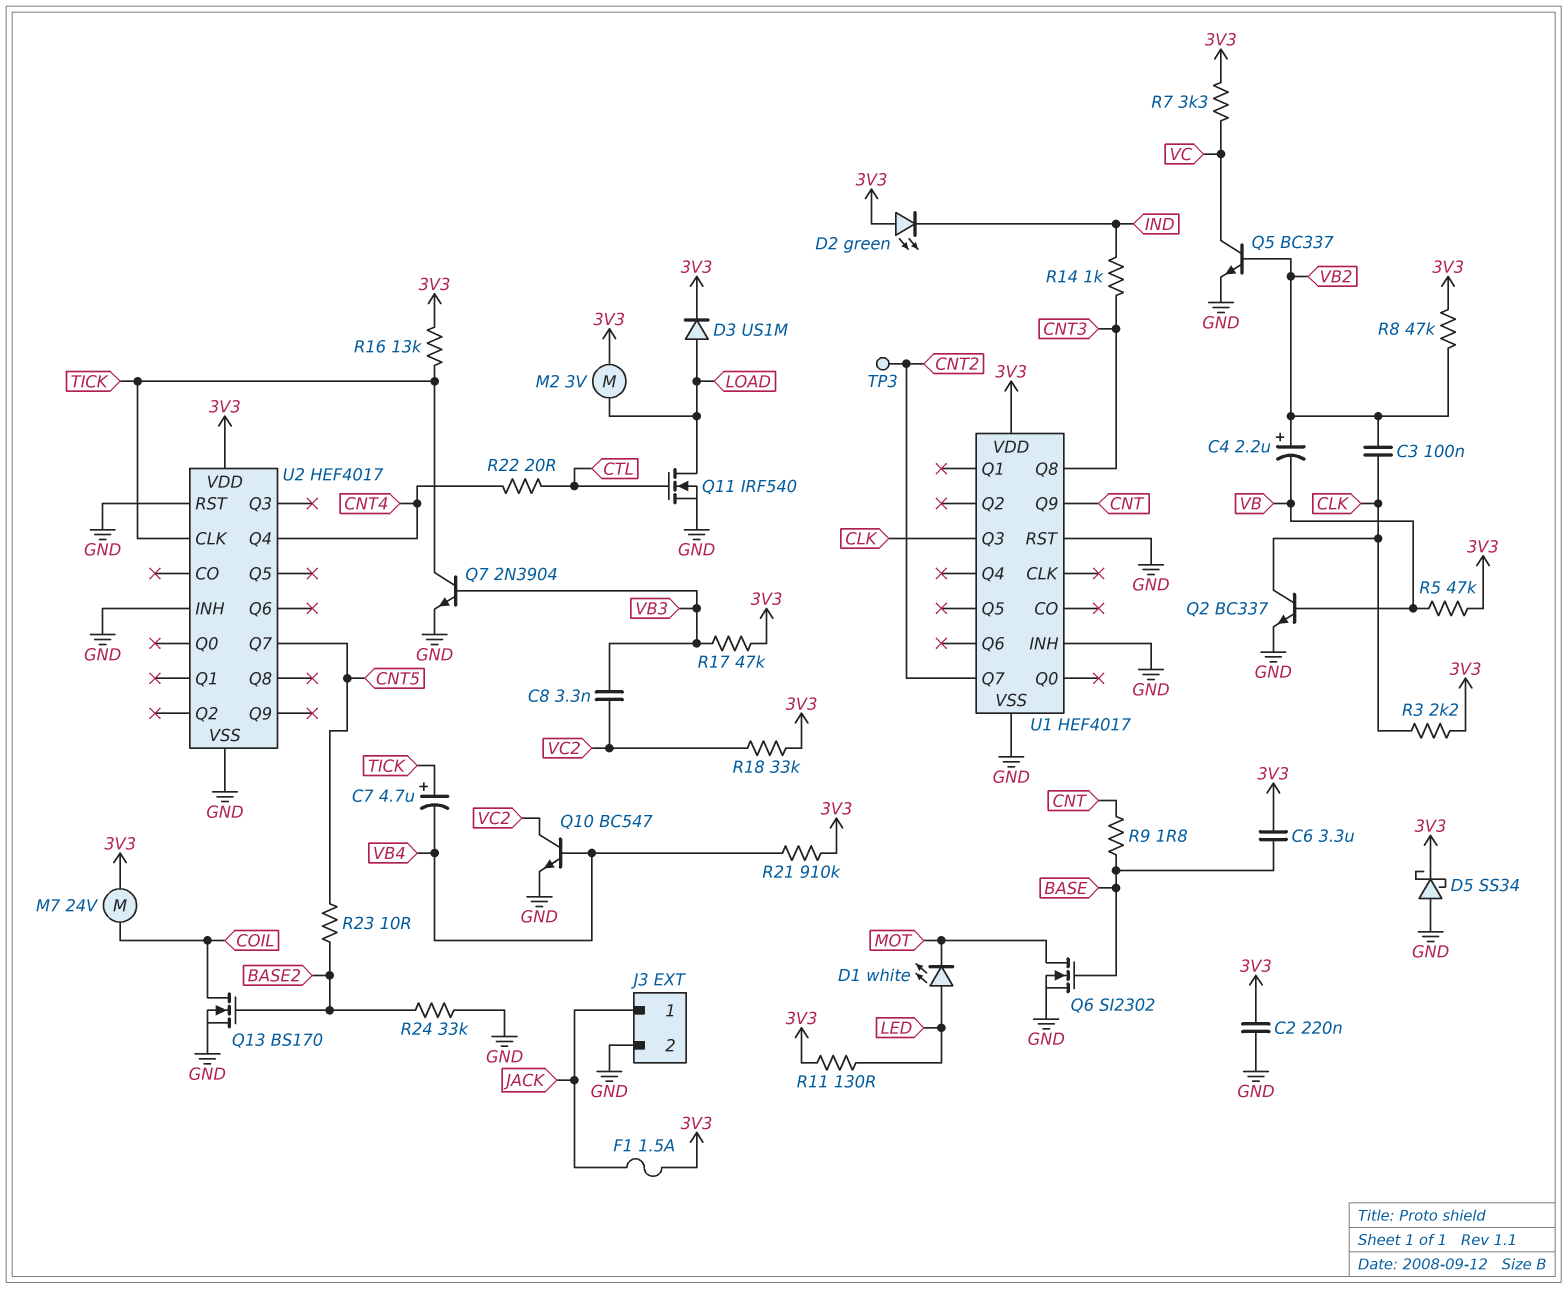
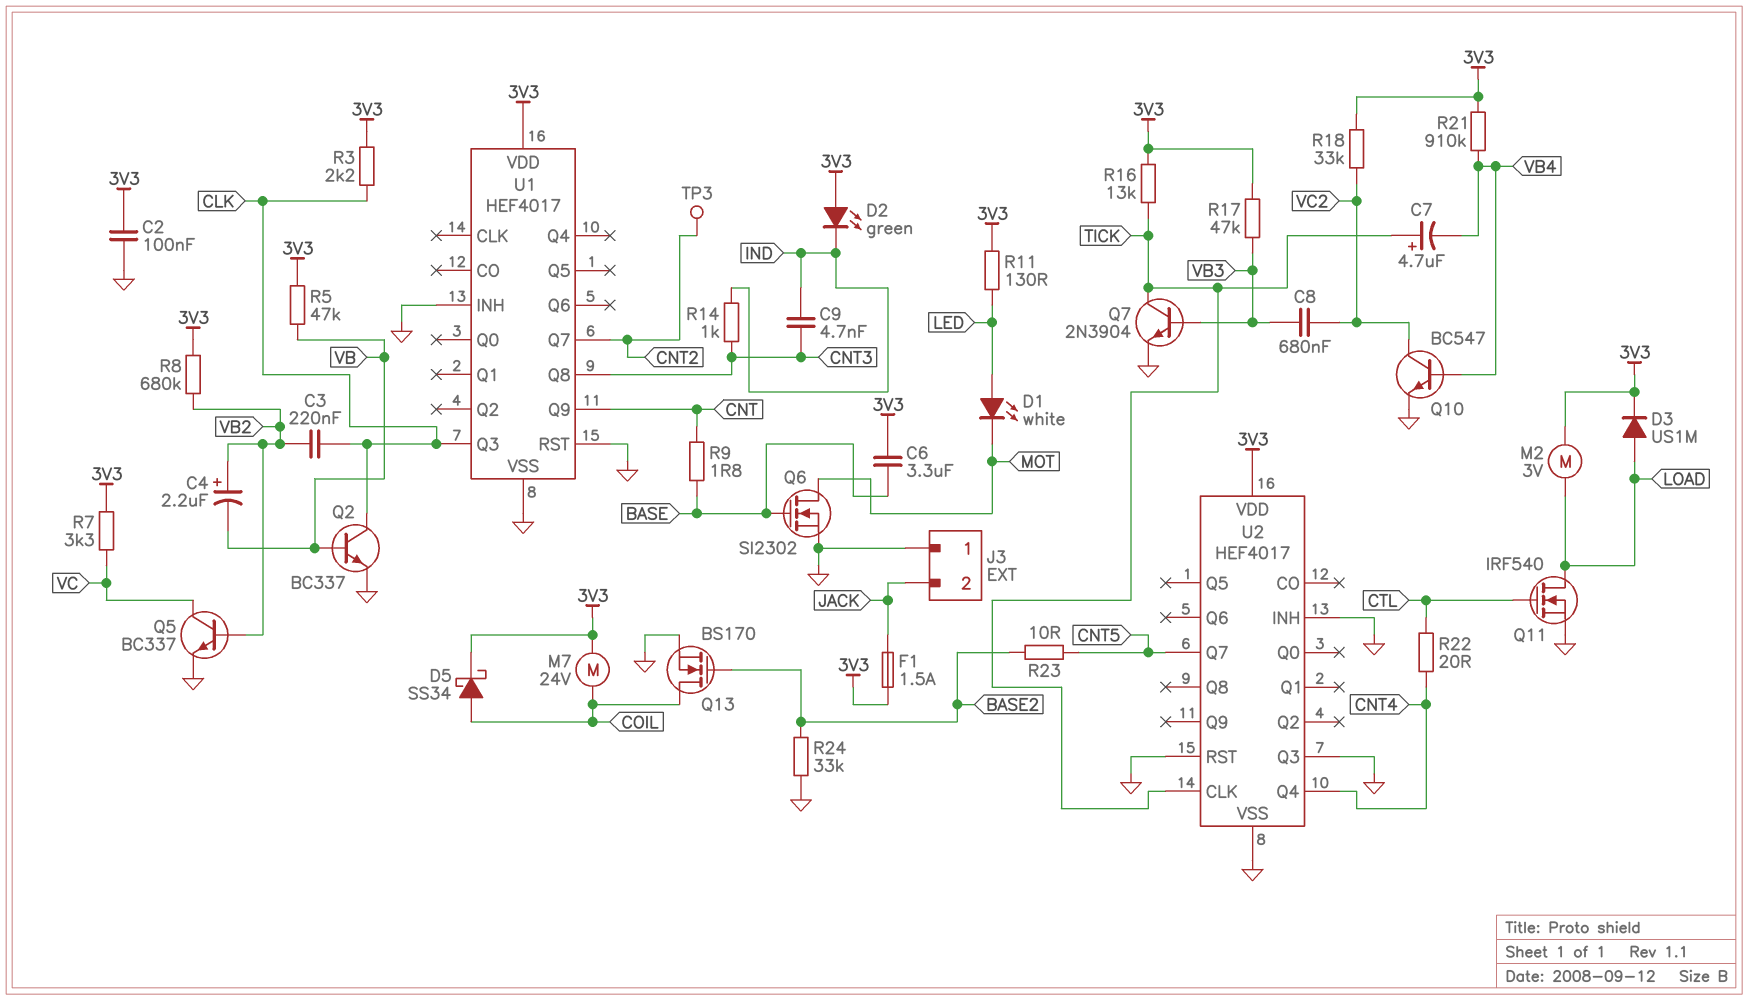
C2: 220nF (3V3, GND) -> 100nF (3V3, GND)
C3: 100nF (CLK, VB2) -> 220nF (CLK, VB2)
C8: 3.3nF (VB3, VC2) -> 680nF (VB3, VC2)
C9: none -> 4.7nF (CNT3, IND)
D5: schottky SS34 (A GND, K 3V3) -> schottky SS34 (A COIL, K 3V3)
J3 pin 1: JACK -> GND
J3 pin 2: GND -> JACK
R8: 47k (3V3, VB2) -> 680k (3V3, VB2)
U2 pin Q3: none -> GND

